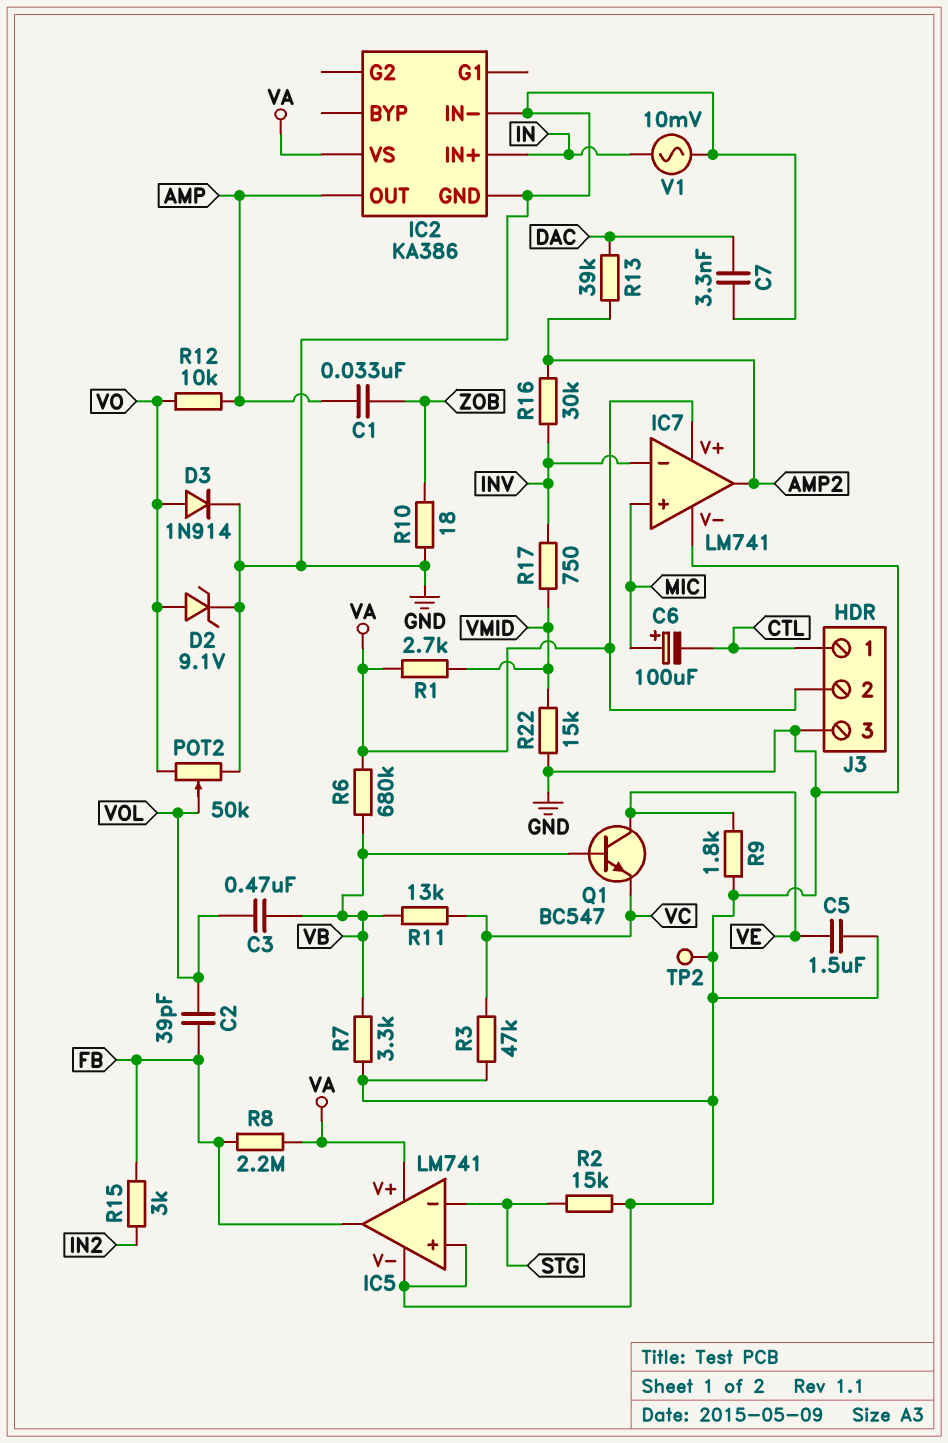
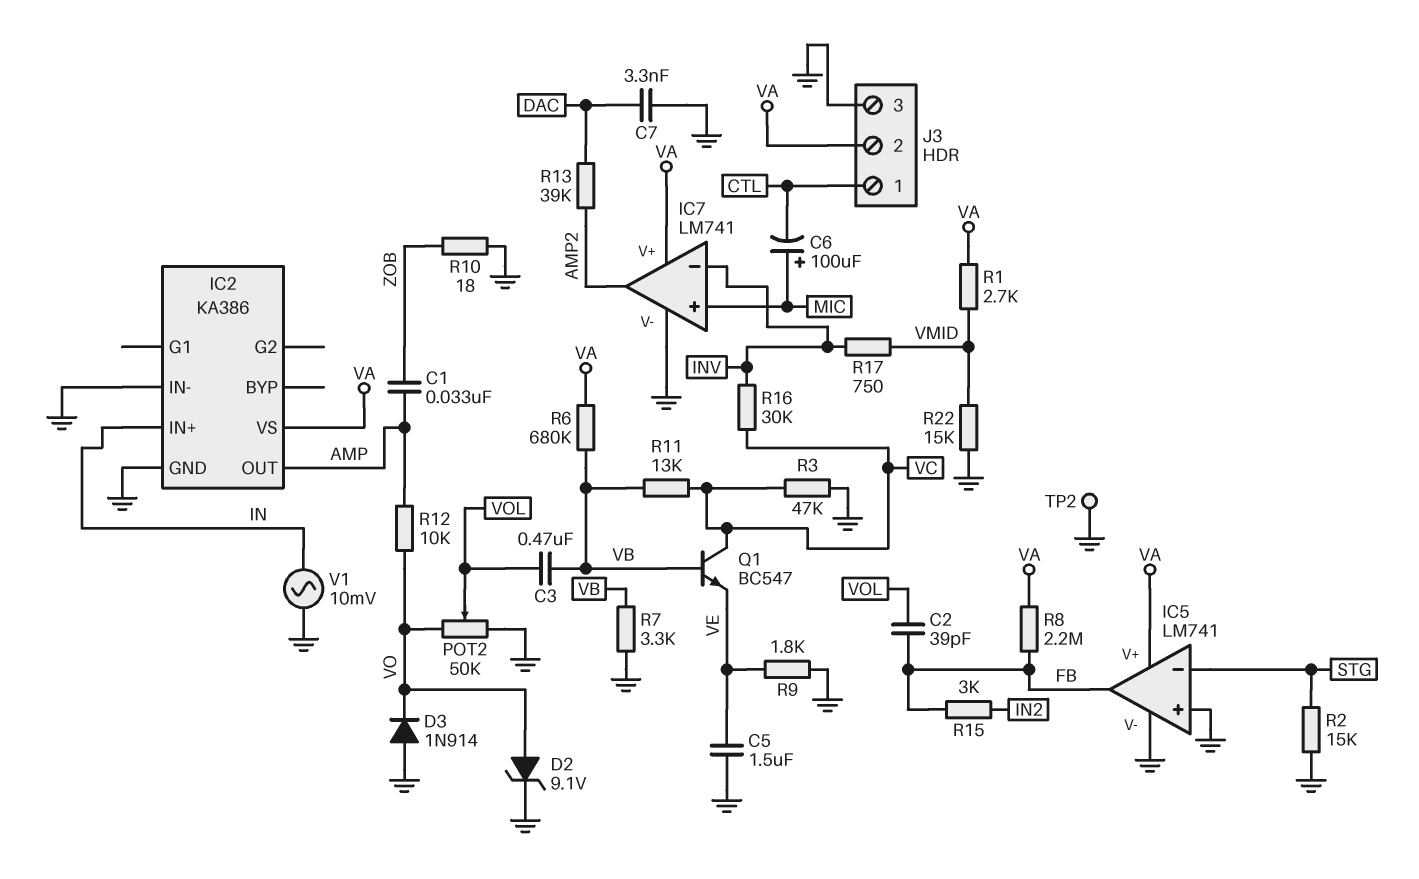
D3: diode 1N914 (A VO, K GND) -> diode 1N914 (A GND, K VO)
Q1: NPN BC547 (B VB, C VE, E VC) -> NPN BC547 (B VB, C VC, E VE)
R16: 30k (AMP2, INV) -> 30k (INV, VC)

